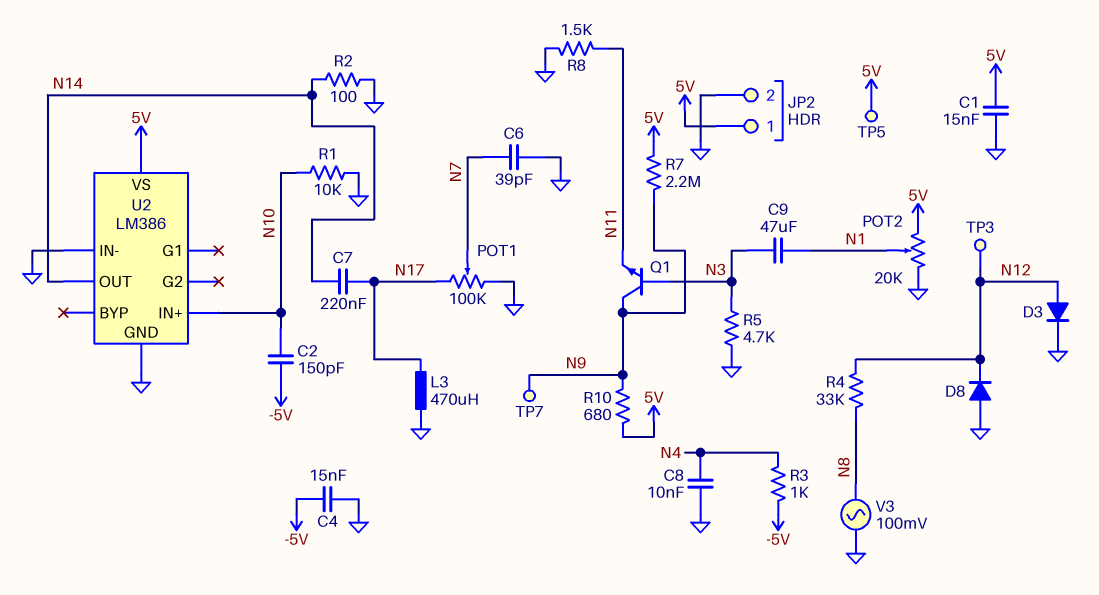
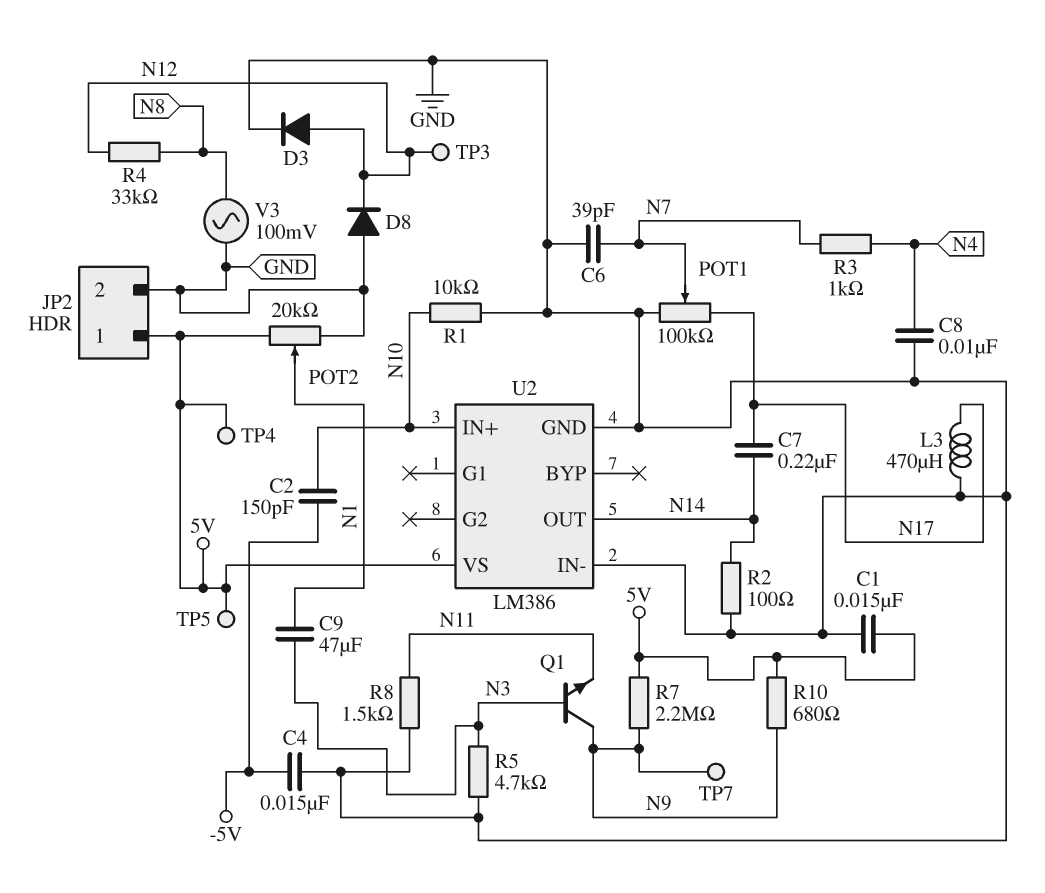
R3: 1k (-5V, N4) -> 1k (N4, N7)
TP4: none -> test point (5V)

